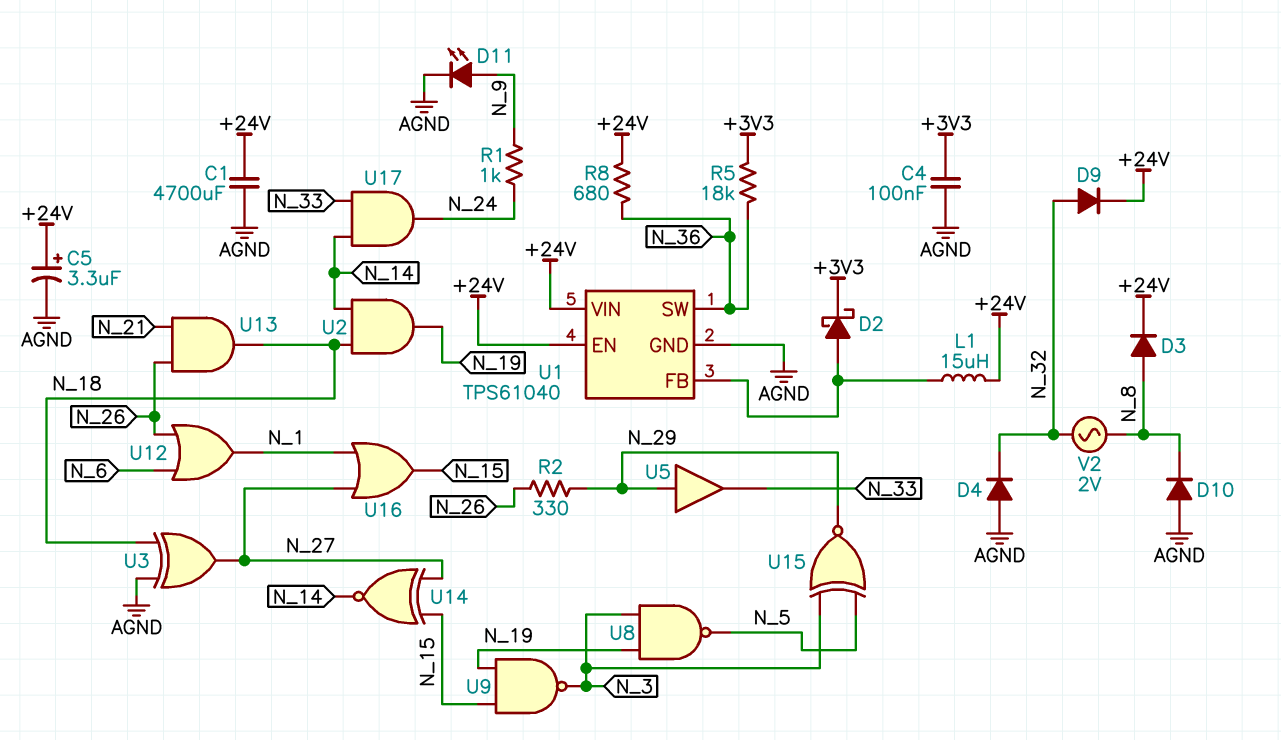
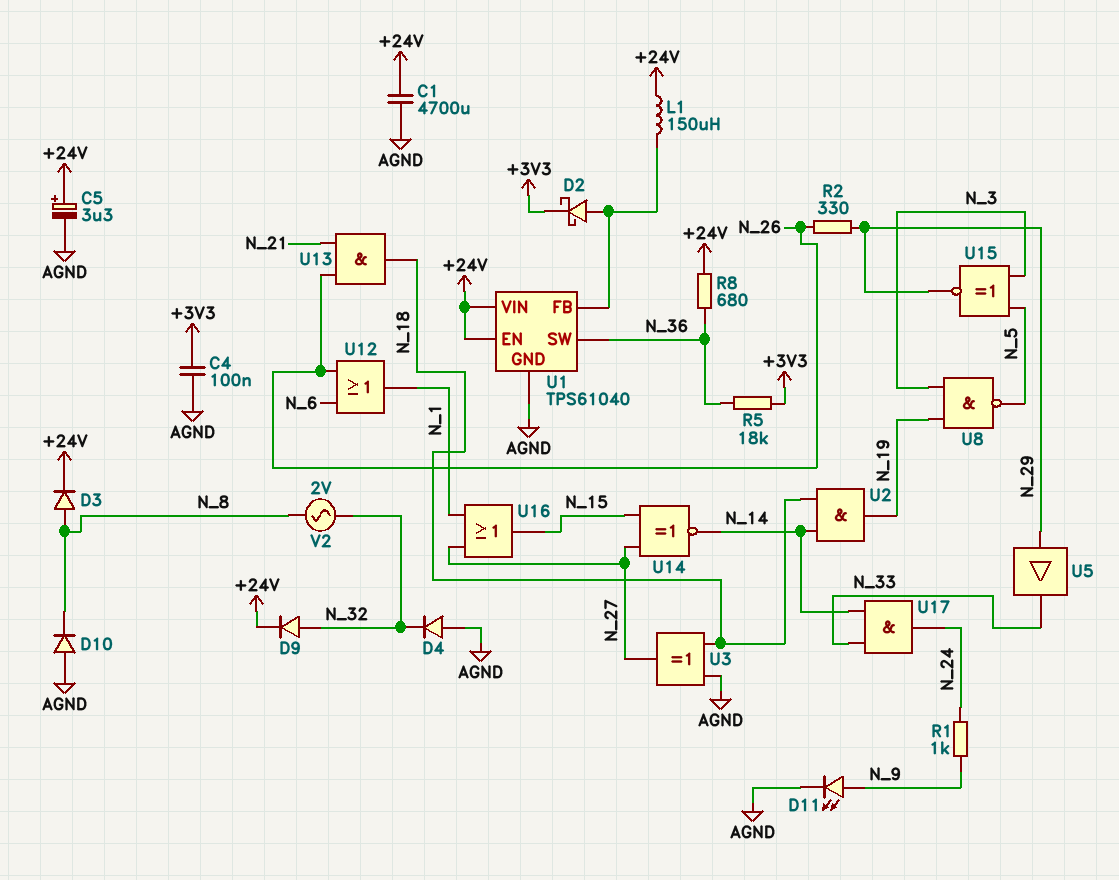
L1: 15uH (+24V, U1/FB) -> 150uH (+24V, U1/FB)
U9: NAND (in N_15, in N_19, out N_3) -> none

